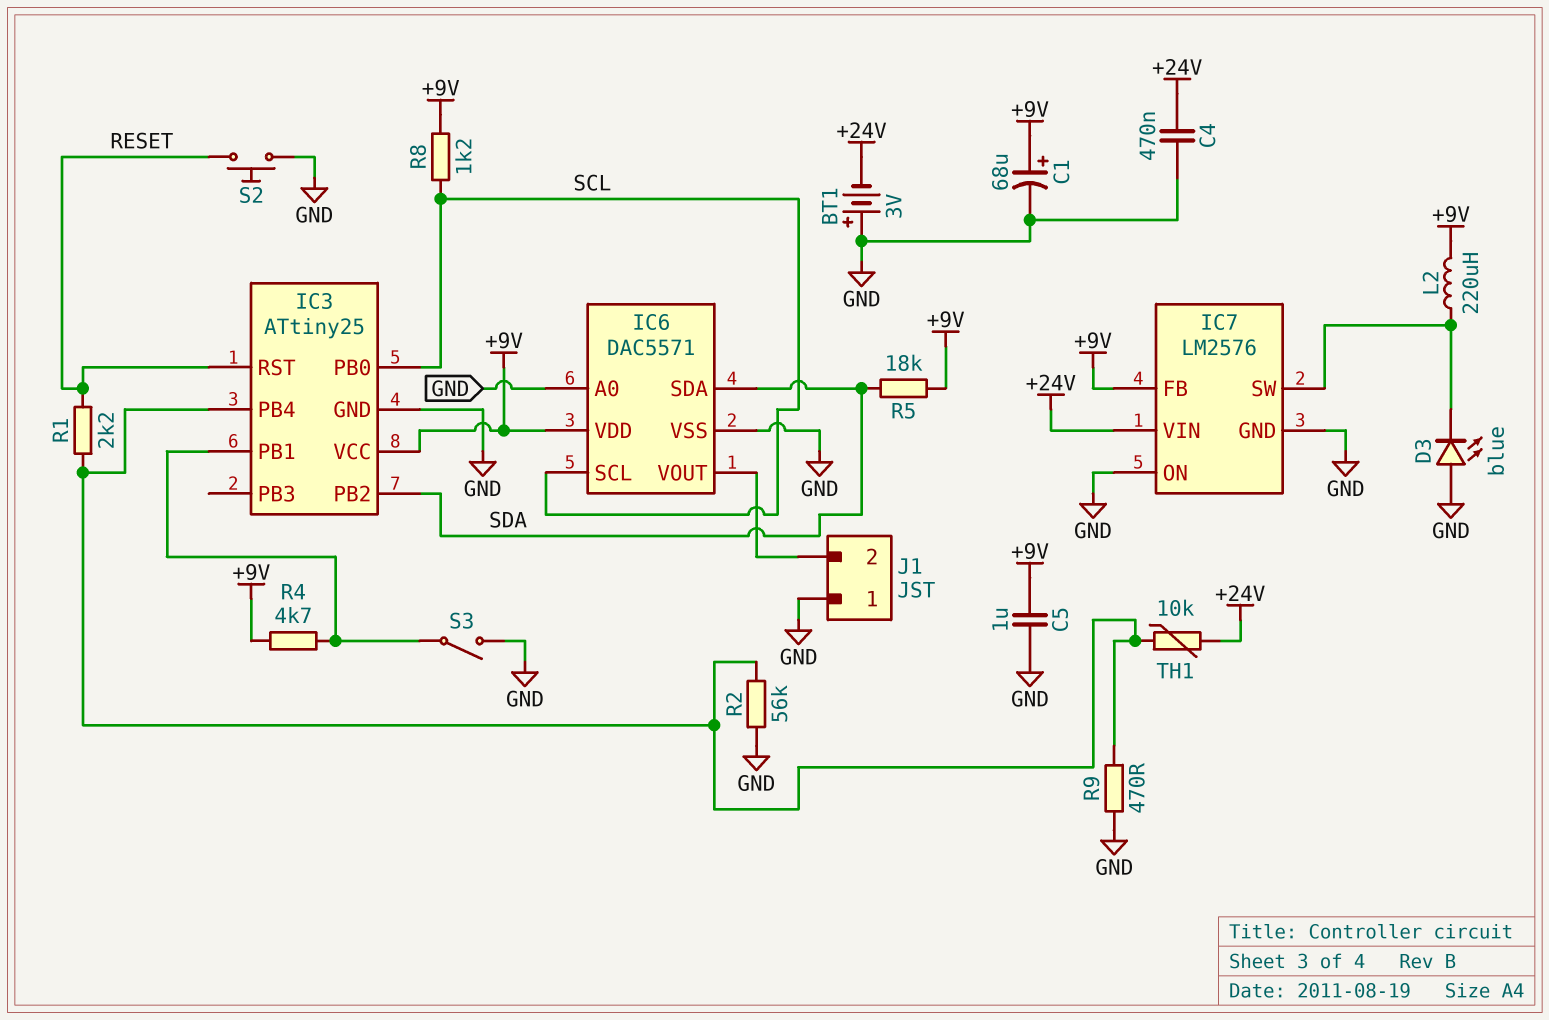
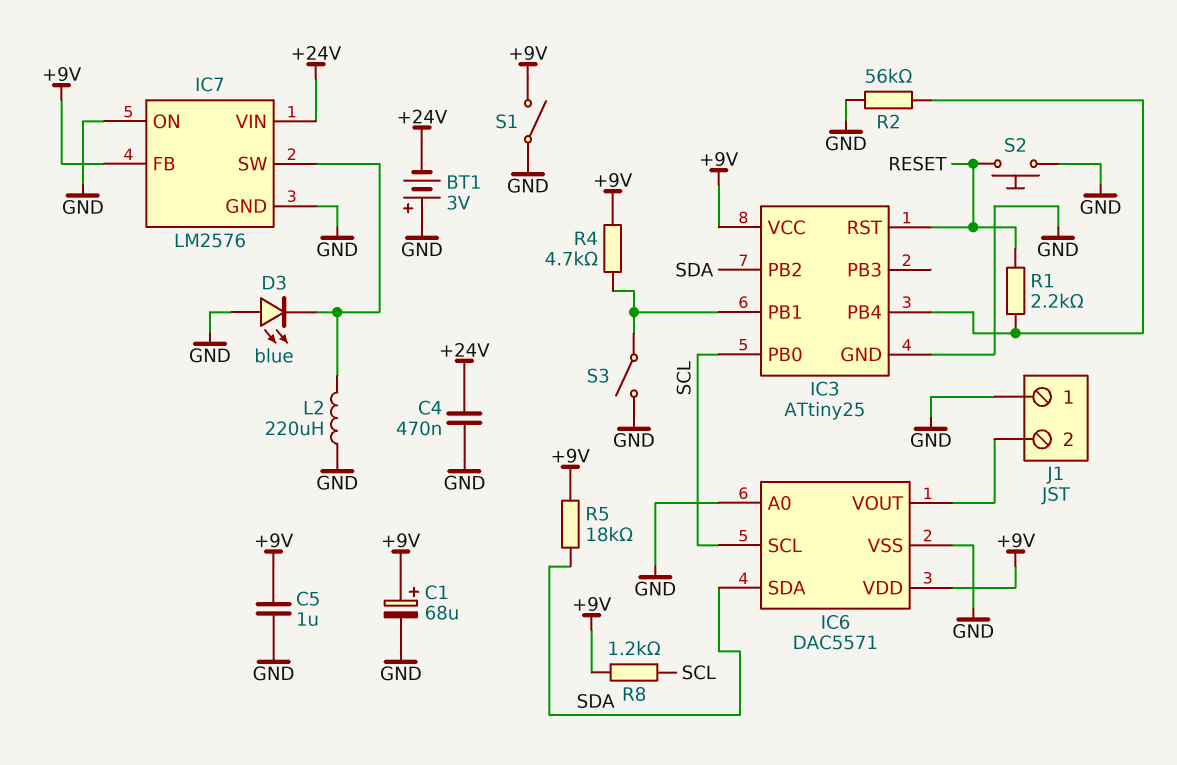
L2: 220uH (+9V, IC7/SW) -> 220uH (GND, IC7/SW)
R9: 470 (GND, IC3/PB4) -> none
S1: none -> switch (+9V, GND)
TH1: 10k (+24V, IC3/PB4) -> none

